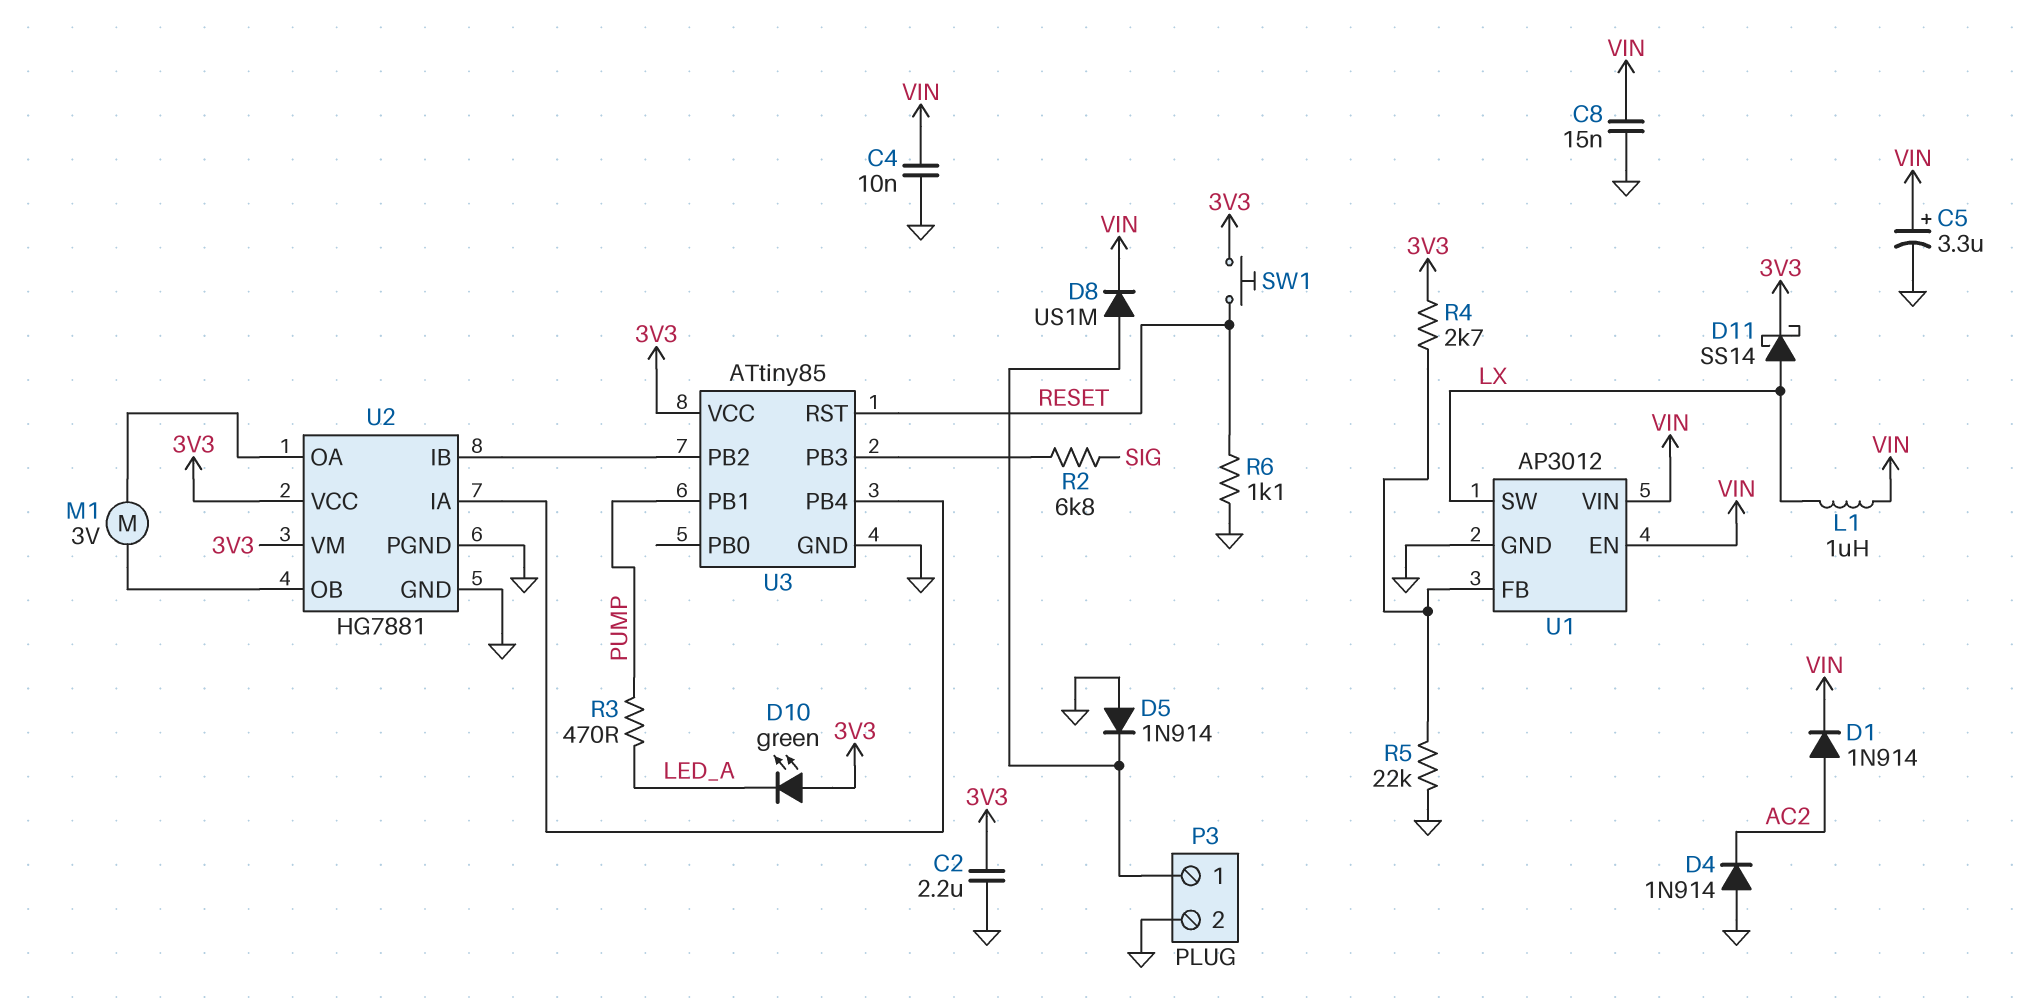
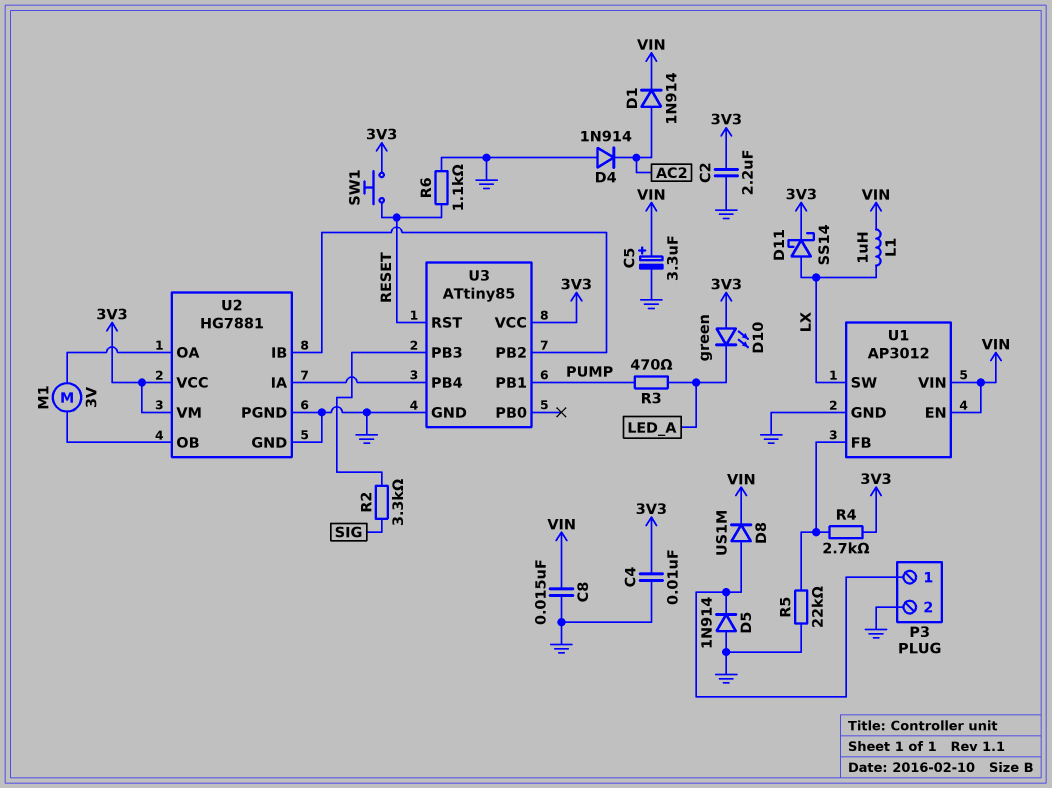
C4: 10nF (GND, VIN) -> 10nF (3V3, GND)
R2: 6.8k (SIG, U3/PB3) -> 3.3k (SIG, U3/PB3)

